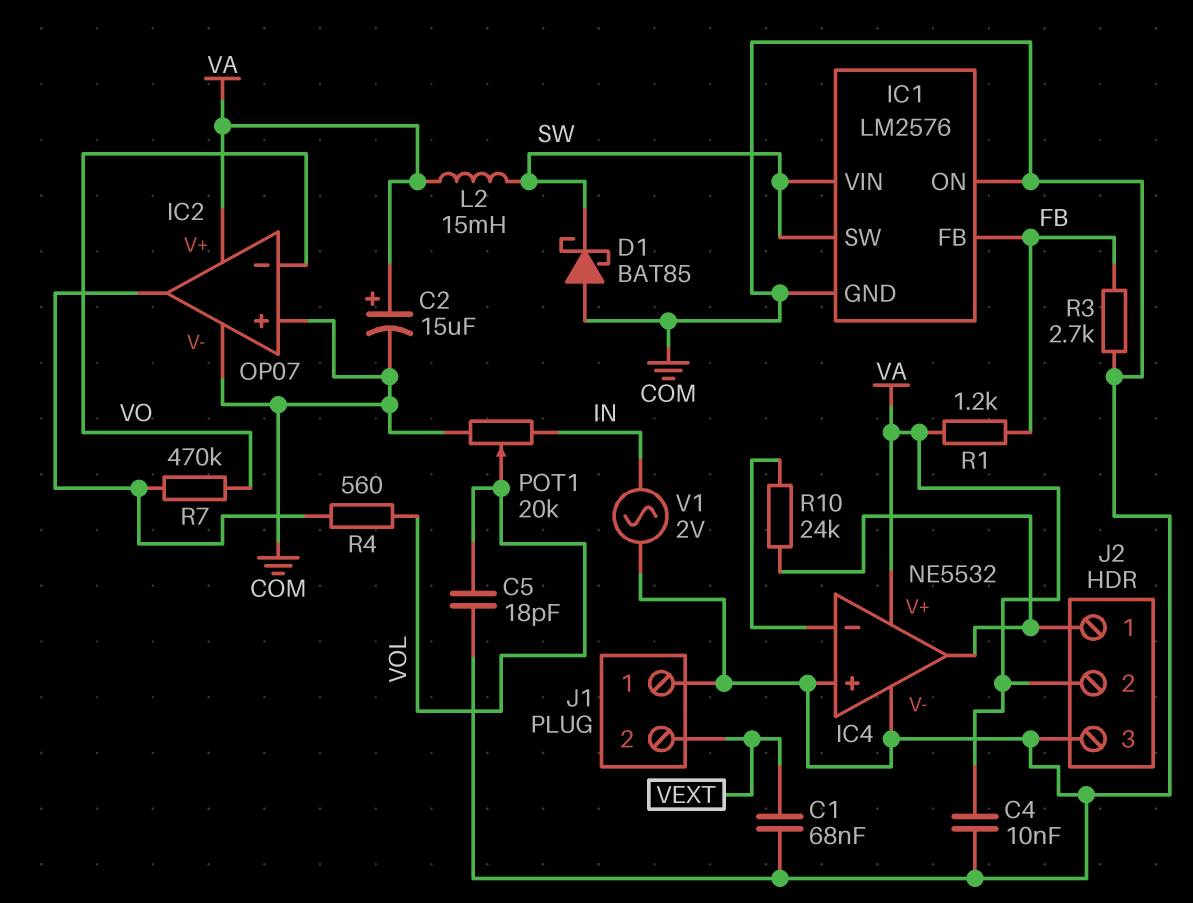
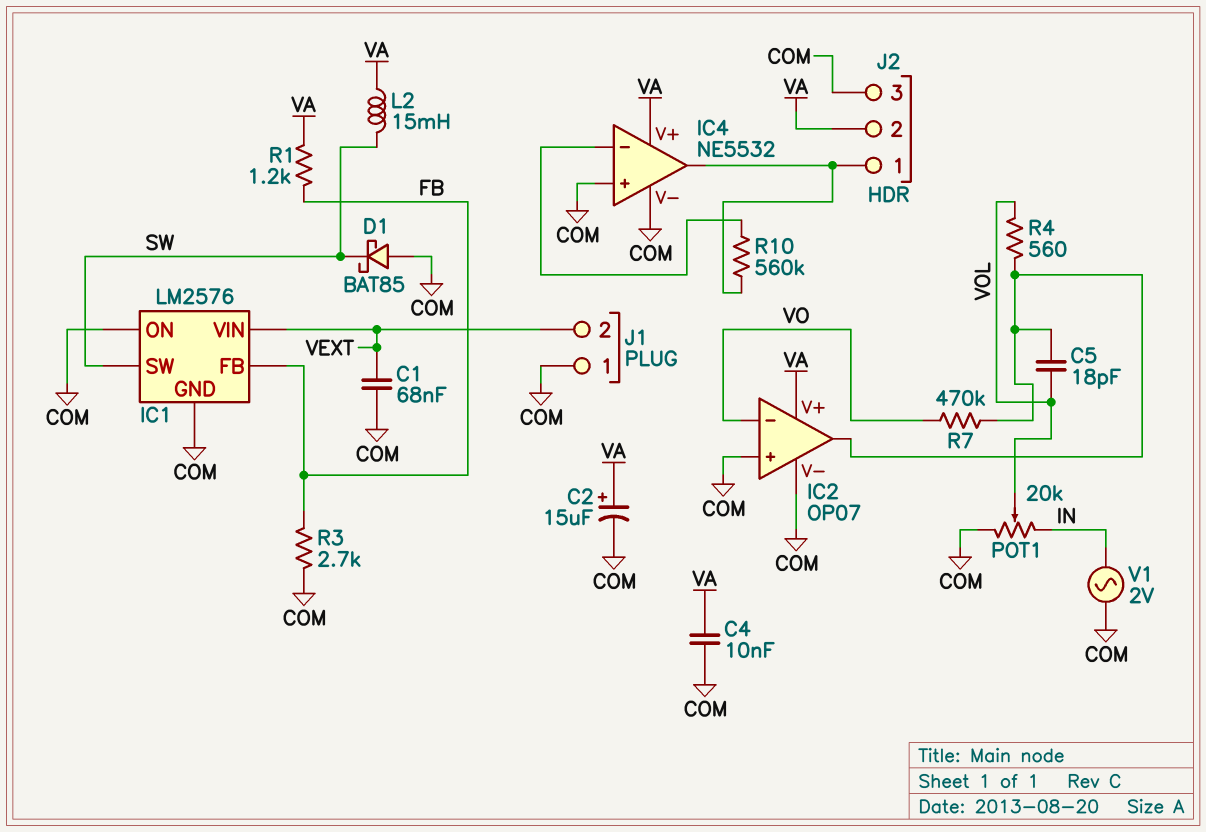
C5: 18pF (COM, VOL) -> 18pF (IC2/out, VOL)
IC1 pin VIN: SW -> VEXT
R10: 24k (IC4/in-, IC4/out) -> 560k (IC4/in-, IC4/out)

